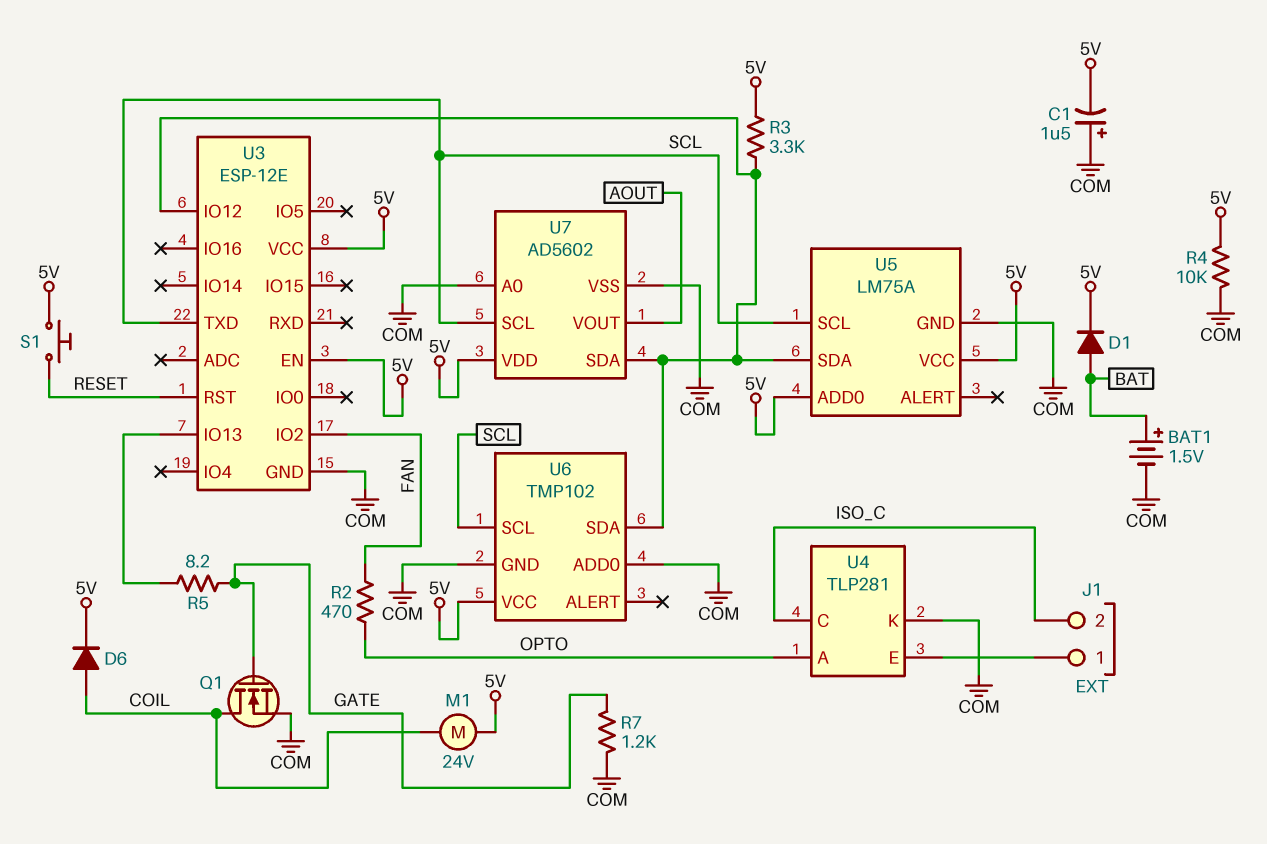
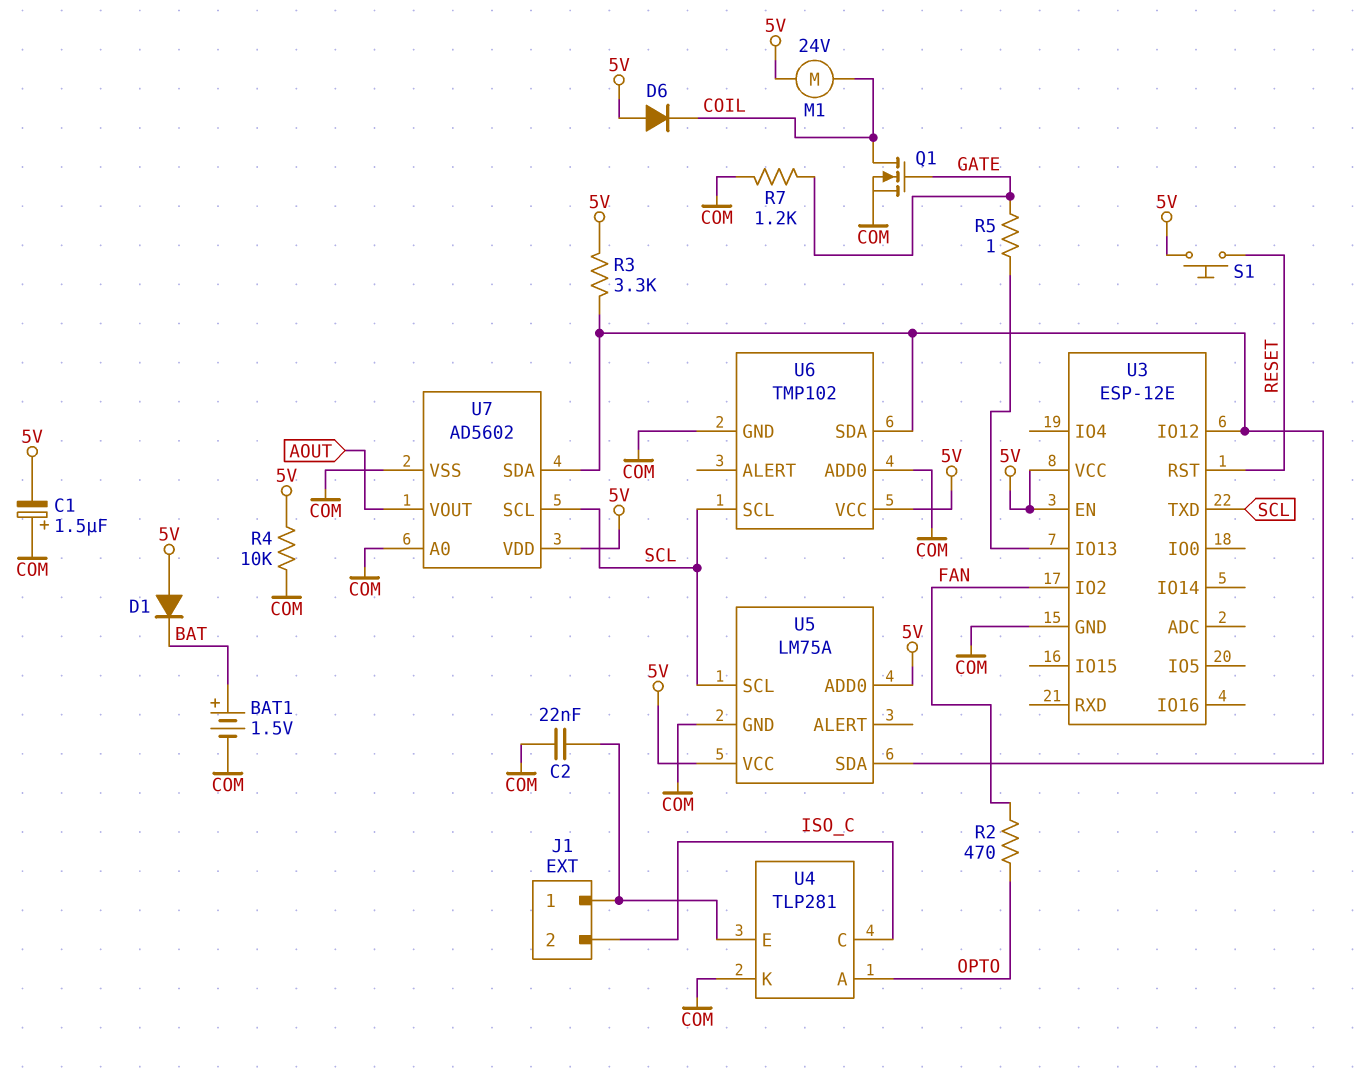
C2: none -> 22nF (COM, J1/1)
D1: diode (A BAT, K 5V) -> diode (A 5V, K BAT)
D6: diode (A COIL, K 5V) -> diode (A 5V, K COIL)
R5: 8.2 (GATE, U3/IO13) -> 1 (GATE, U3/IO13)

